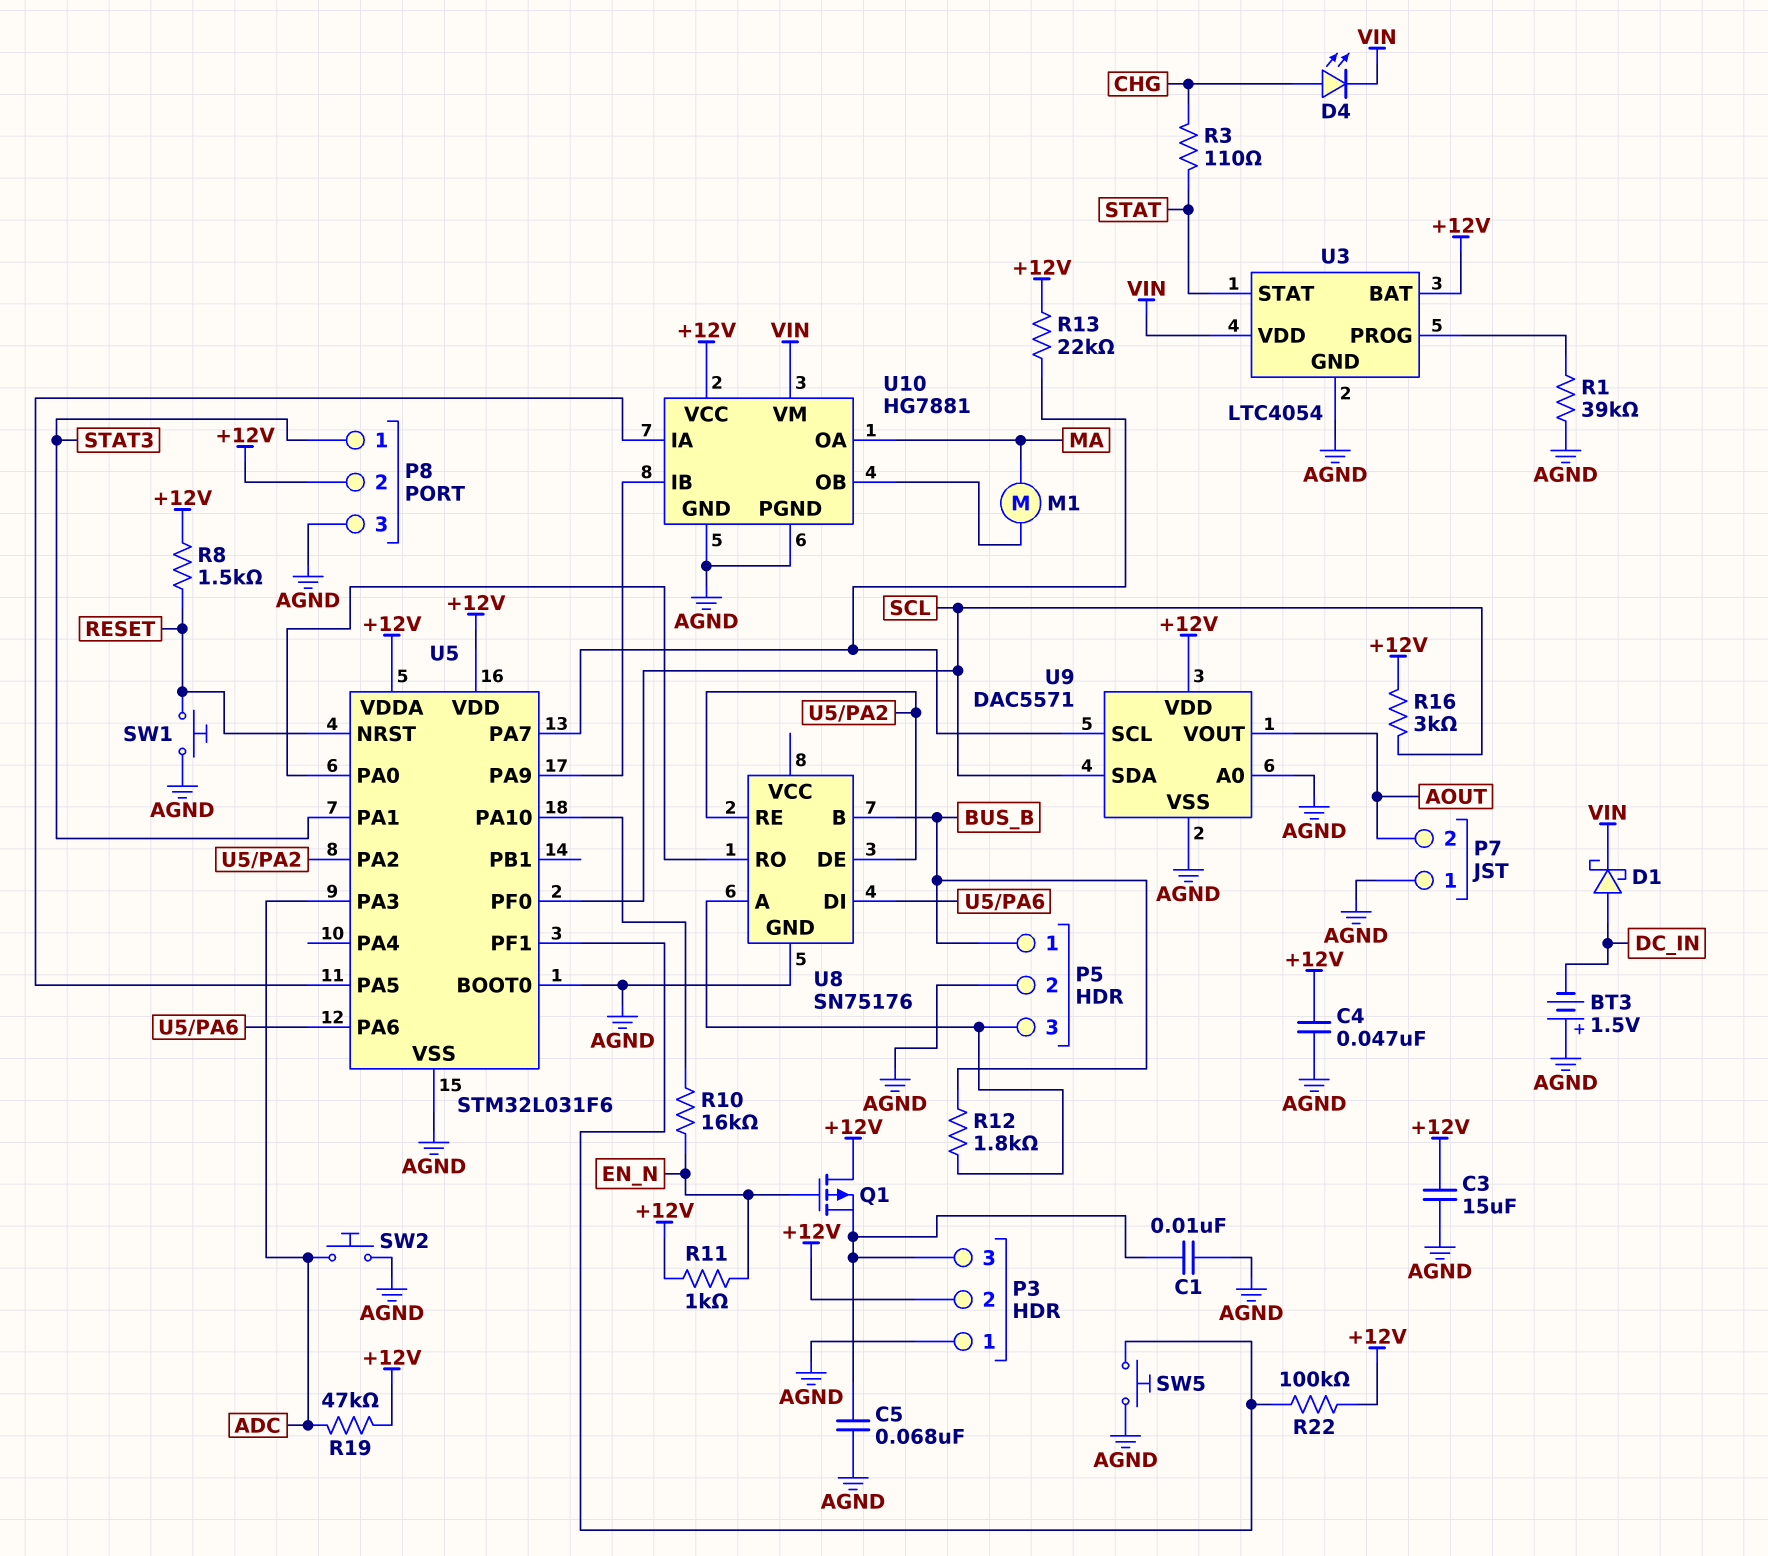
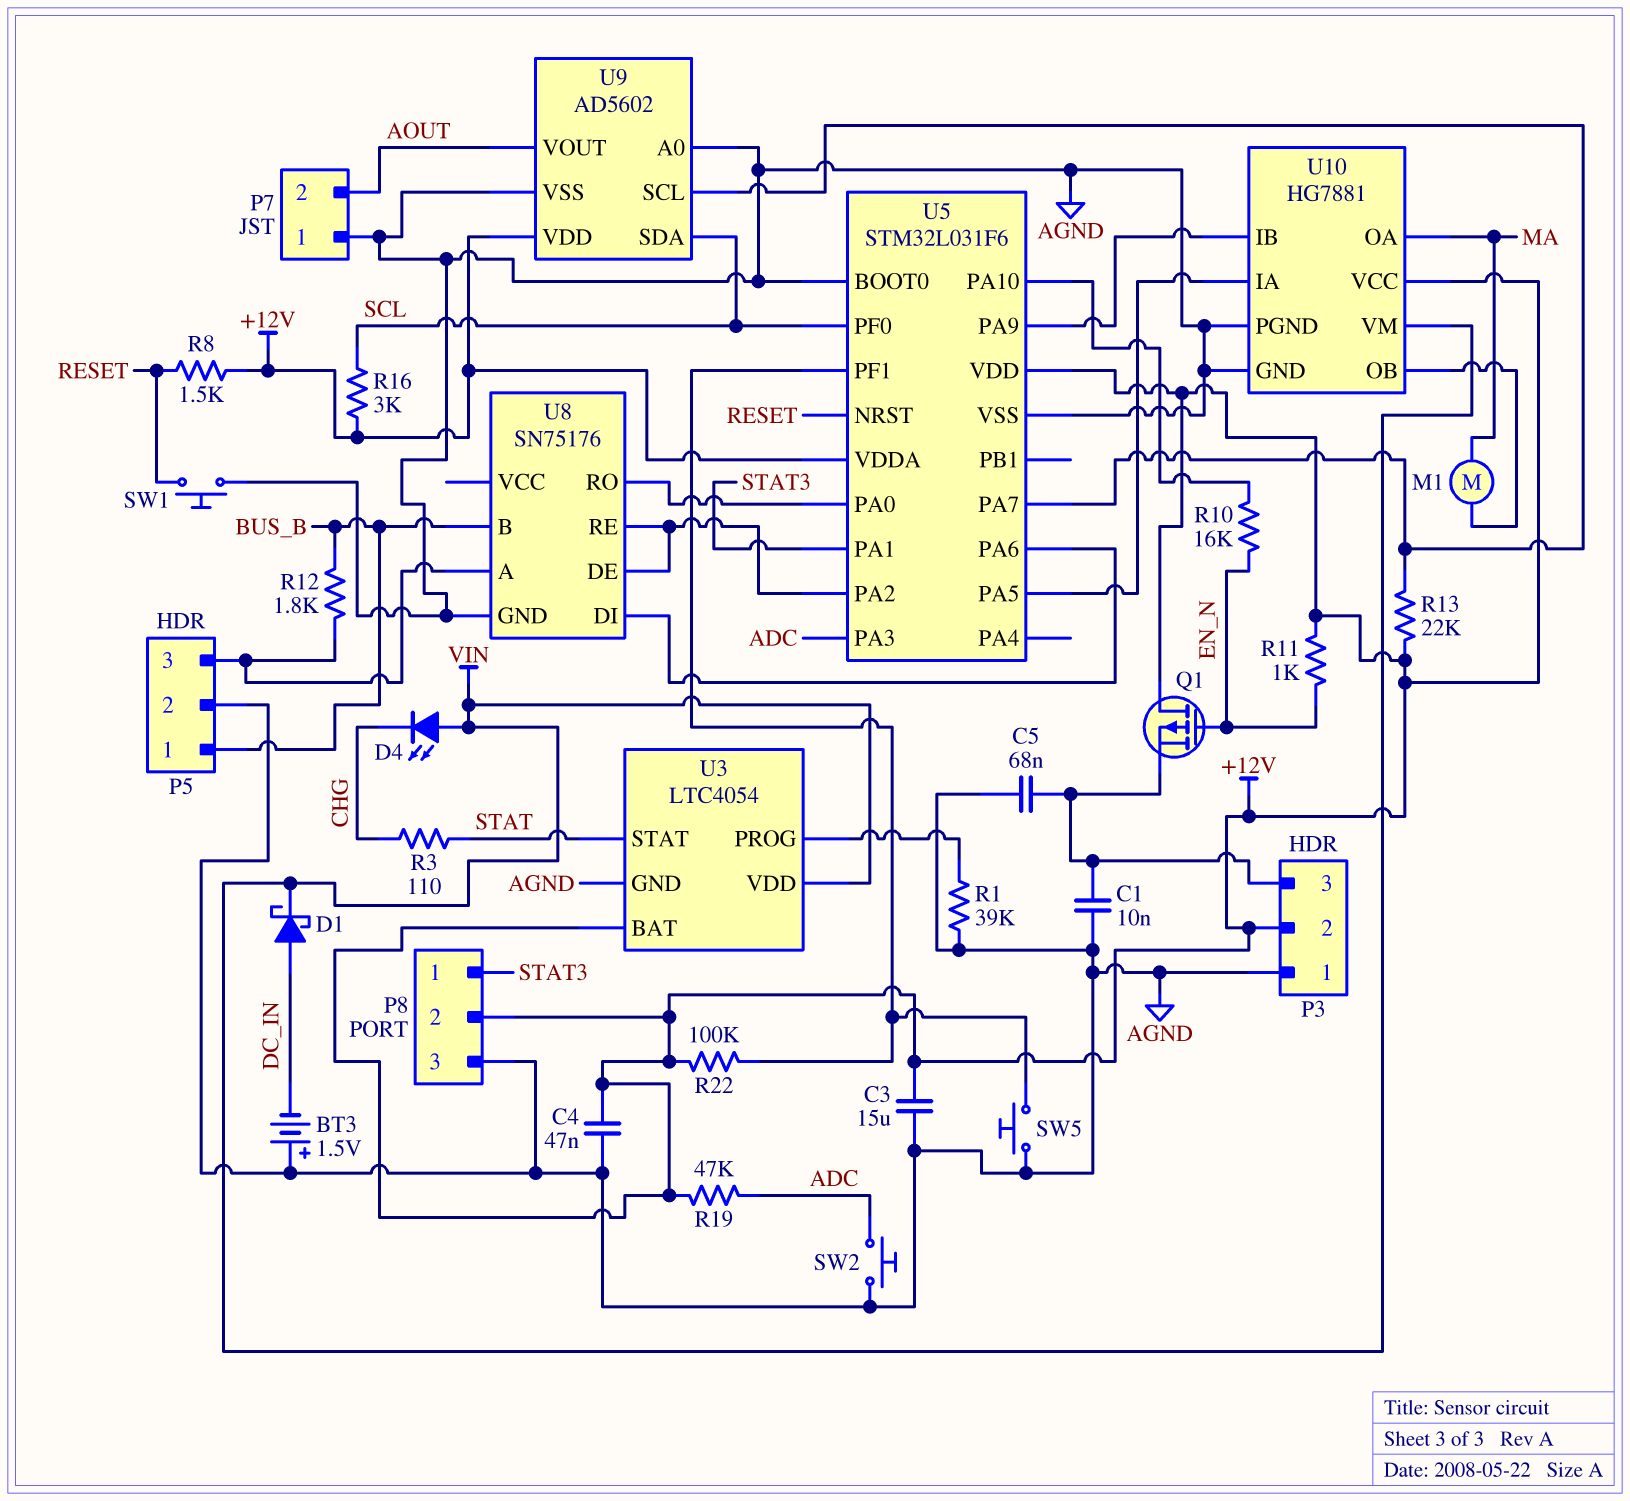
D4: LED (A CHG, K VIN) -> LED (A VIN, K CHG)
U9: DAC5571 -> AD5602

